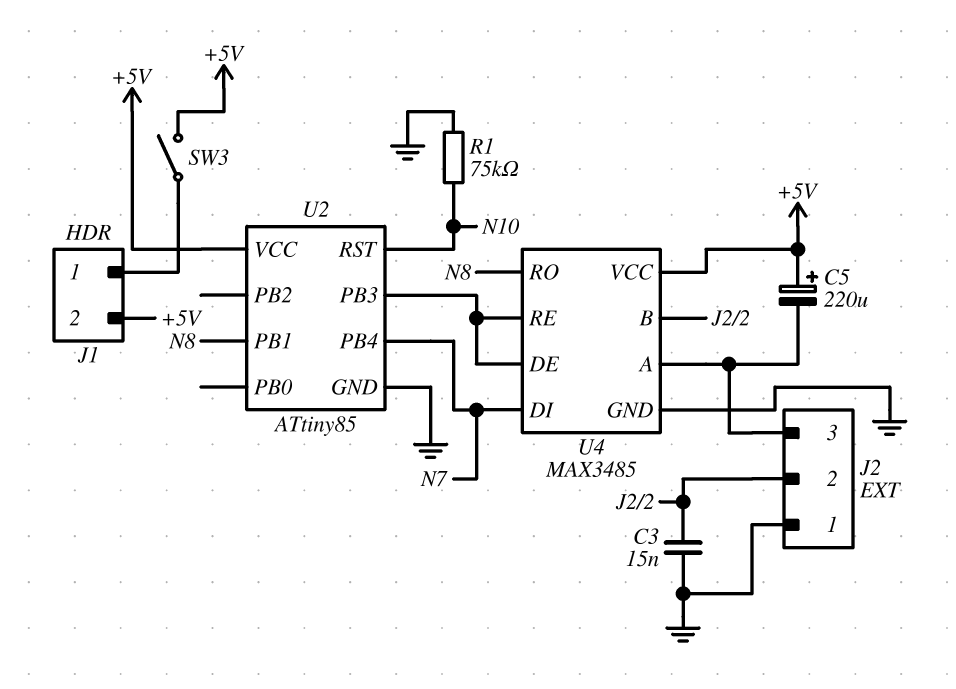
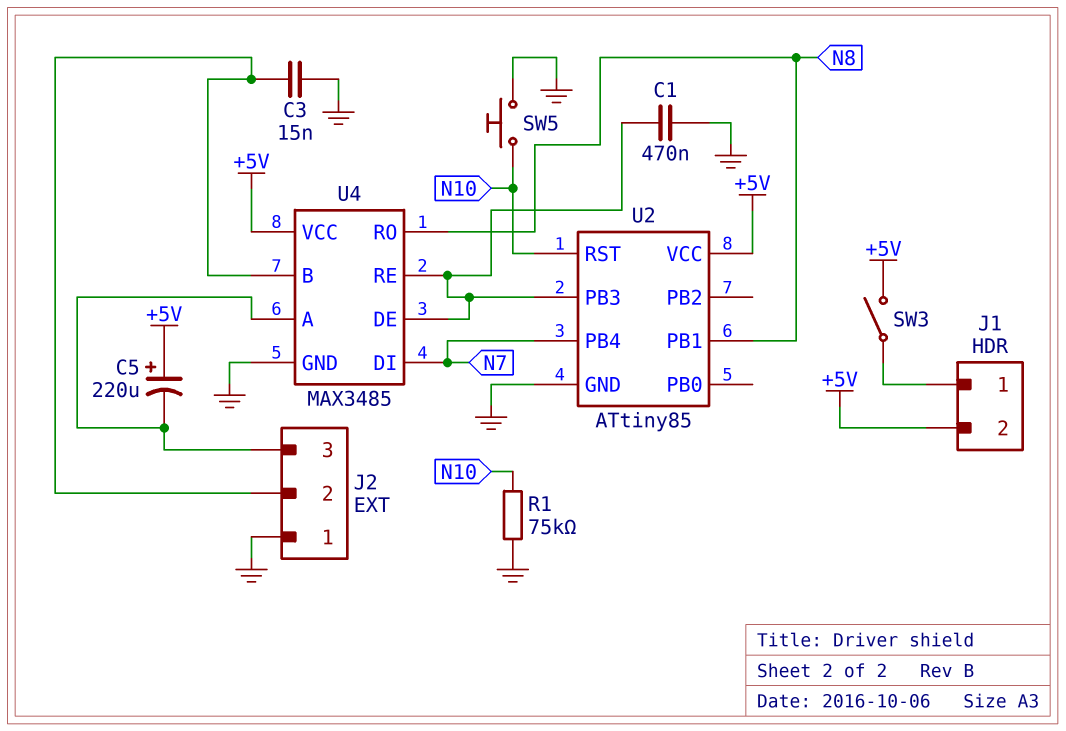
C1: none -> 470nF (GND, U2/PB3)
SW5: none -> button (GND, N10)

